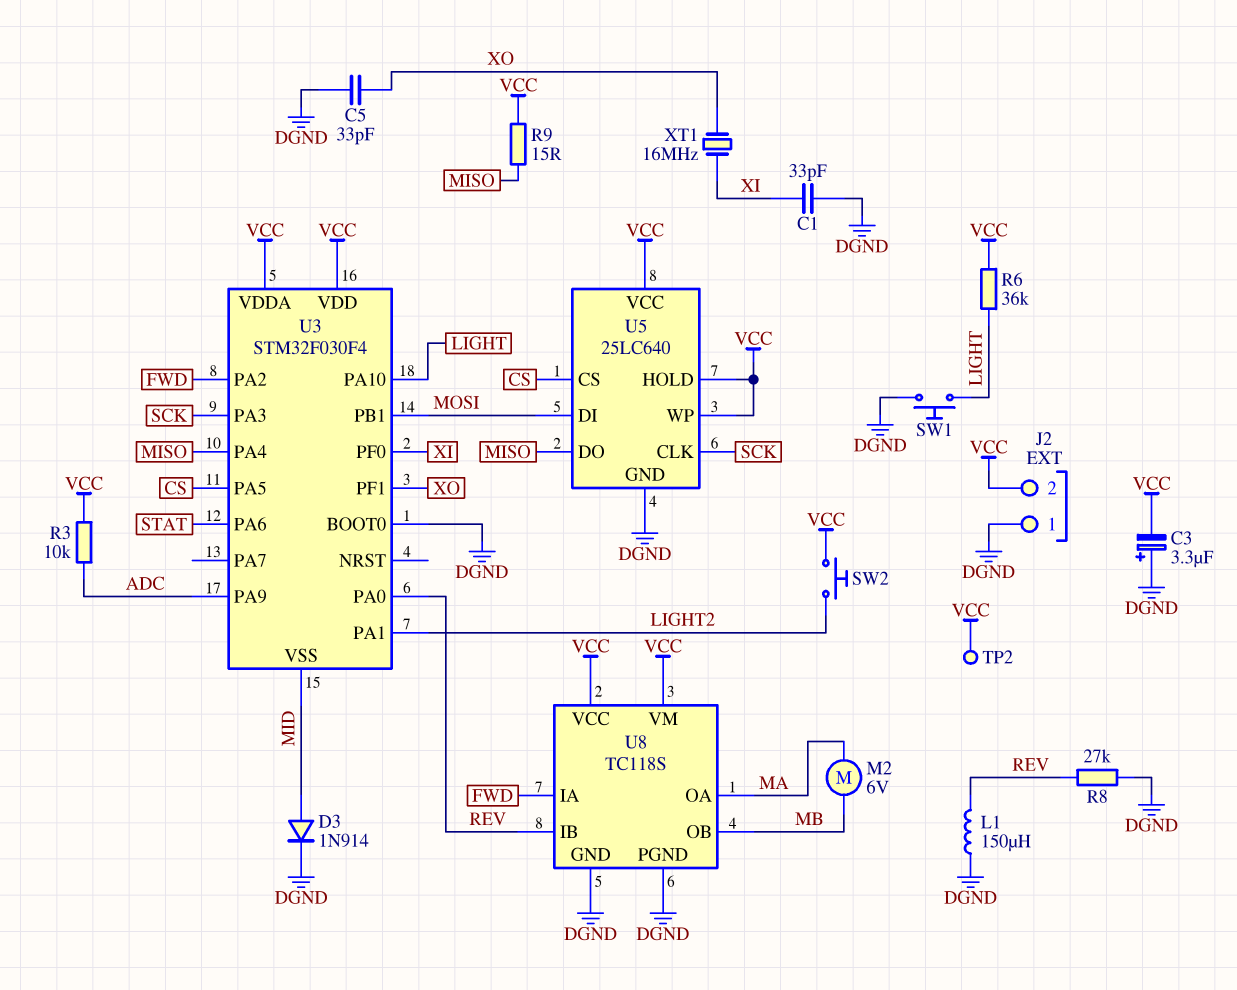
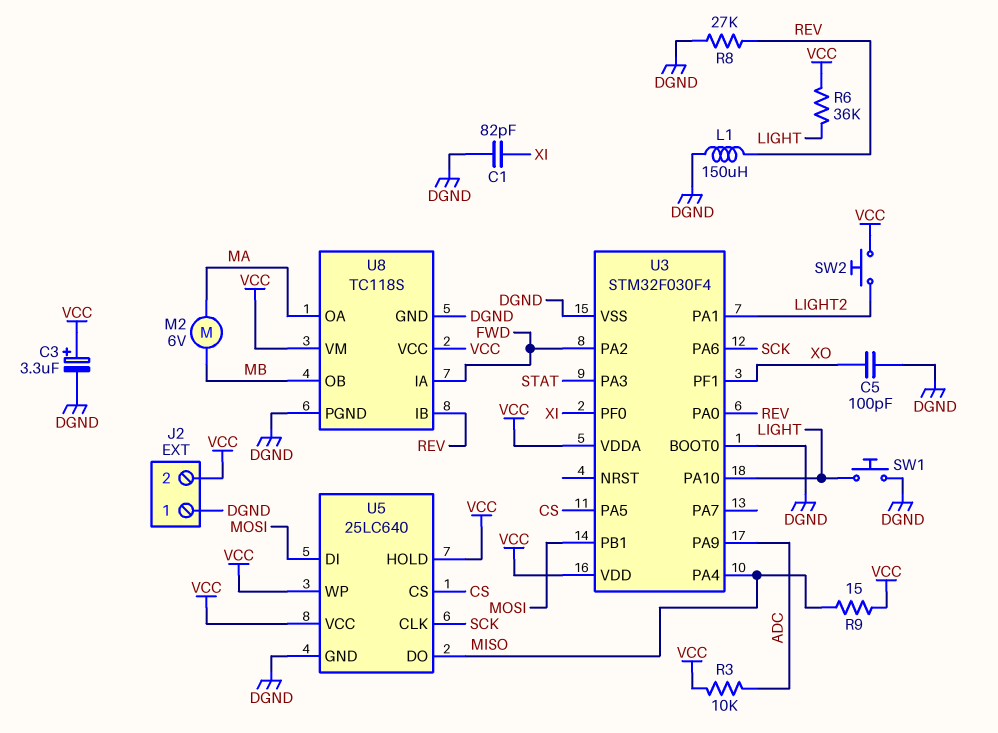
C1: 33pF (DGND, XI) -> 82pF (DGND, XI)
C3: 3.3uF (plus DGND, minus VCC) -> 3.3uF (plus VCC, minus DGND)
C5: 33pF (DGND, XO) -> 100pF (DGND, XO)
D3: diode 1N914 (A MID, K DGND) -> none
TP2: test point (VCC) -> none
U3 pin PA3: SCK -> STAT
U3 pin PA6: STAT -> SCK
U3 pin VSS: MID -> DGND
XT1: 16MHz (XI, XO) -> none

